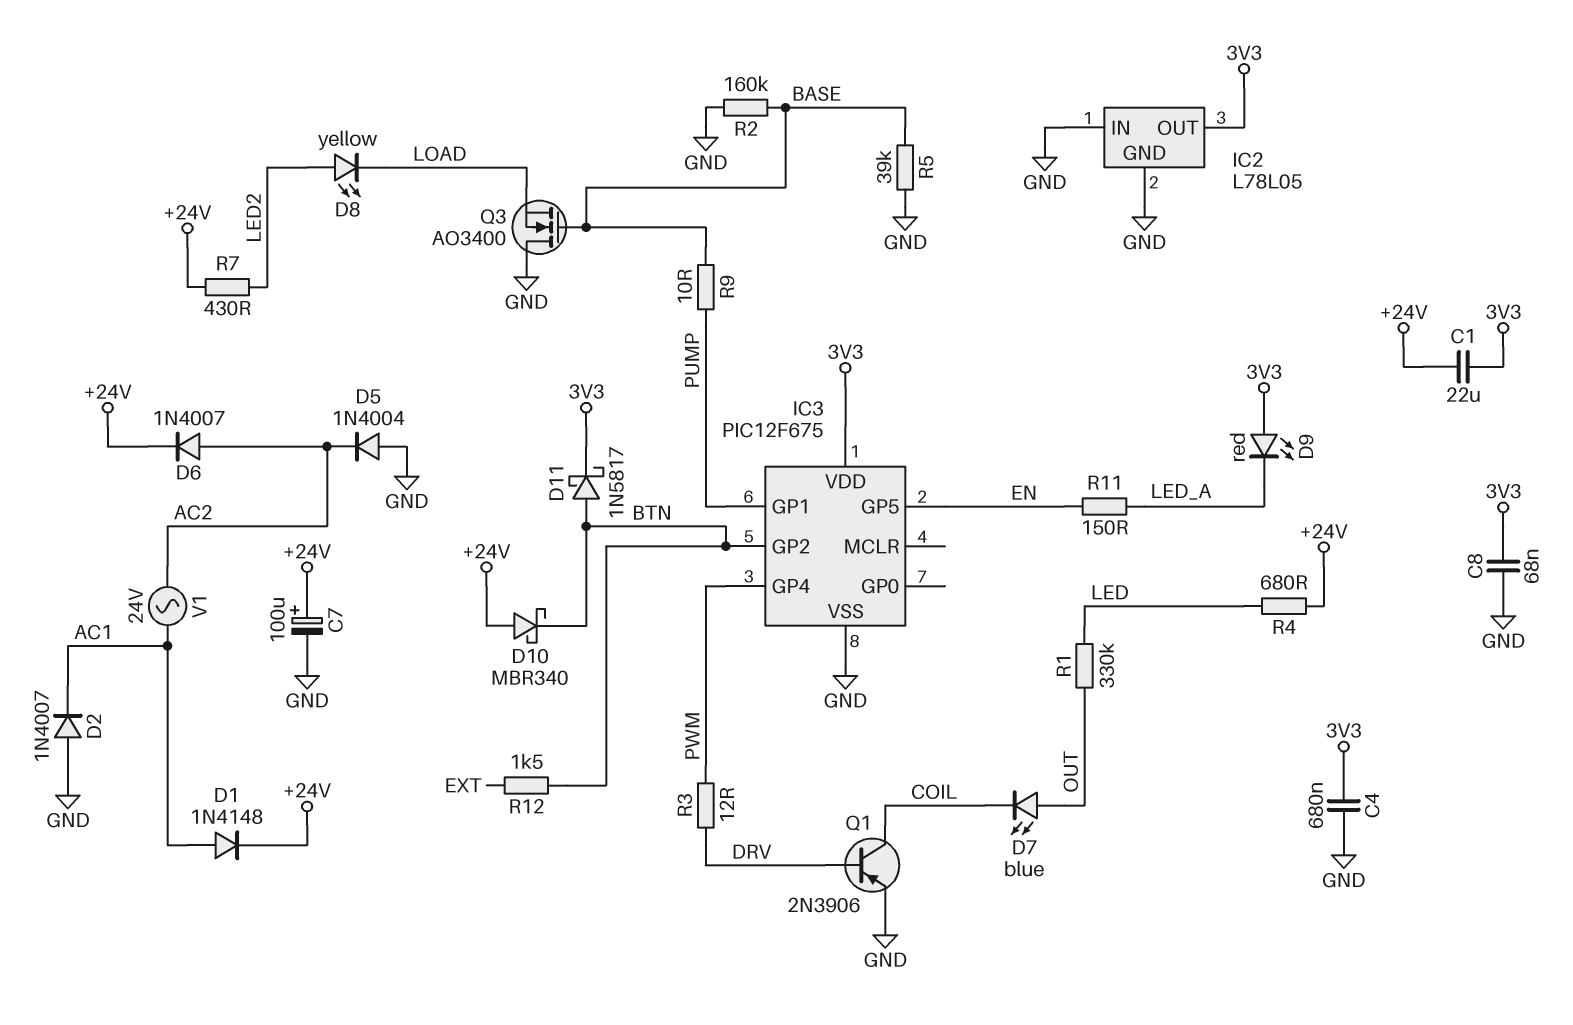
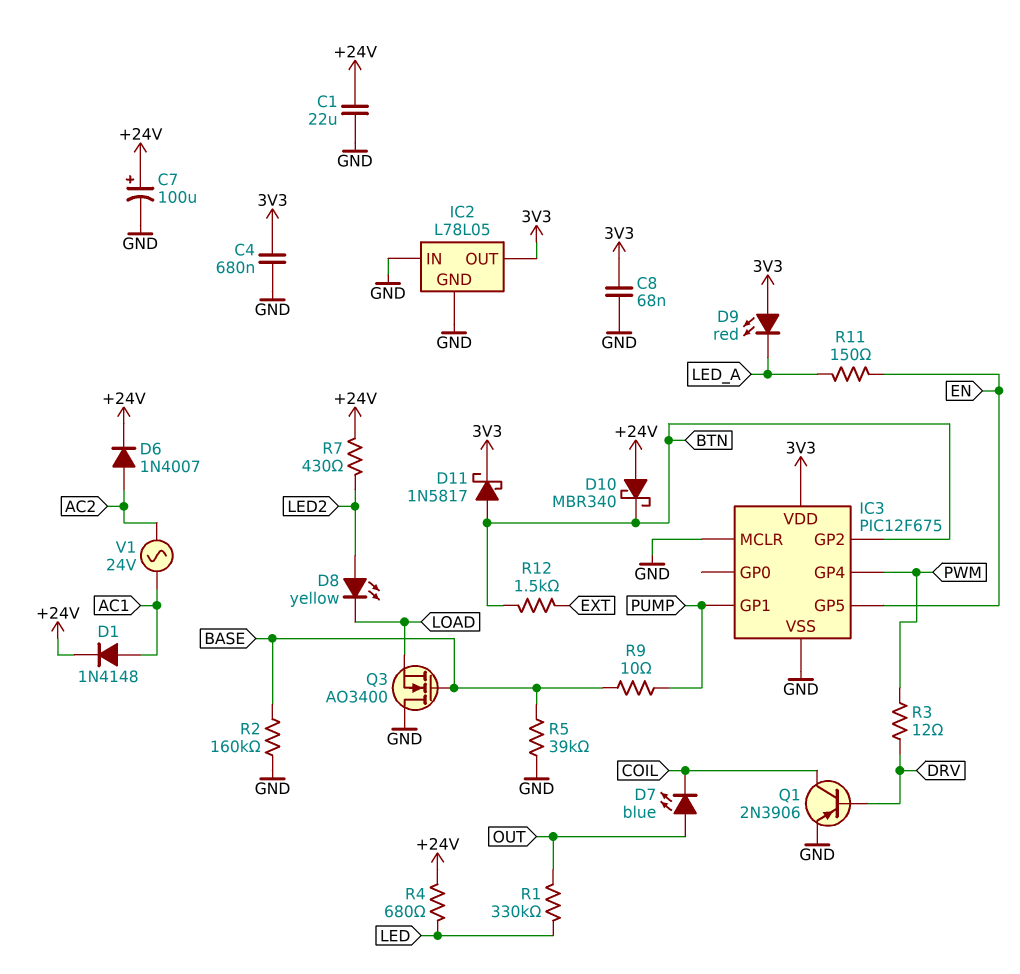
C1: 22uF (+24V, 3V3) -> 22uF (+24V, GND)
D2: diode 1N4007 (A GND, K AC1) -> none
D5: diode 1N4004 (A GND, K AC2) -> none
IC3 pin MCLR: none -> GND

